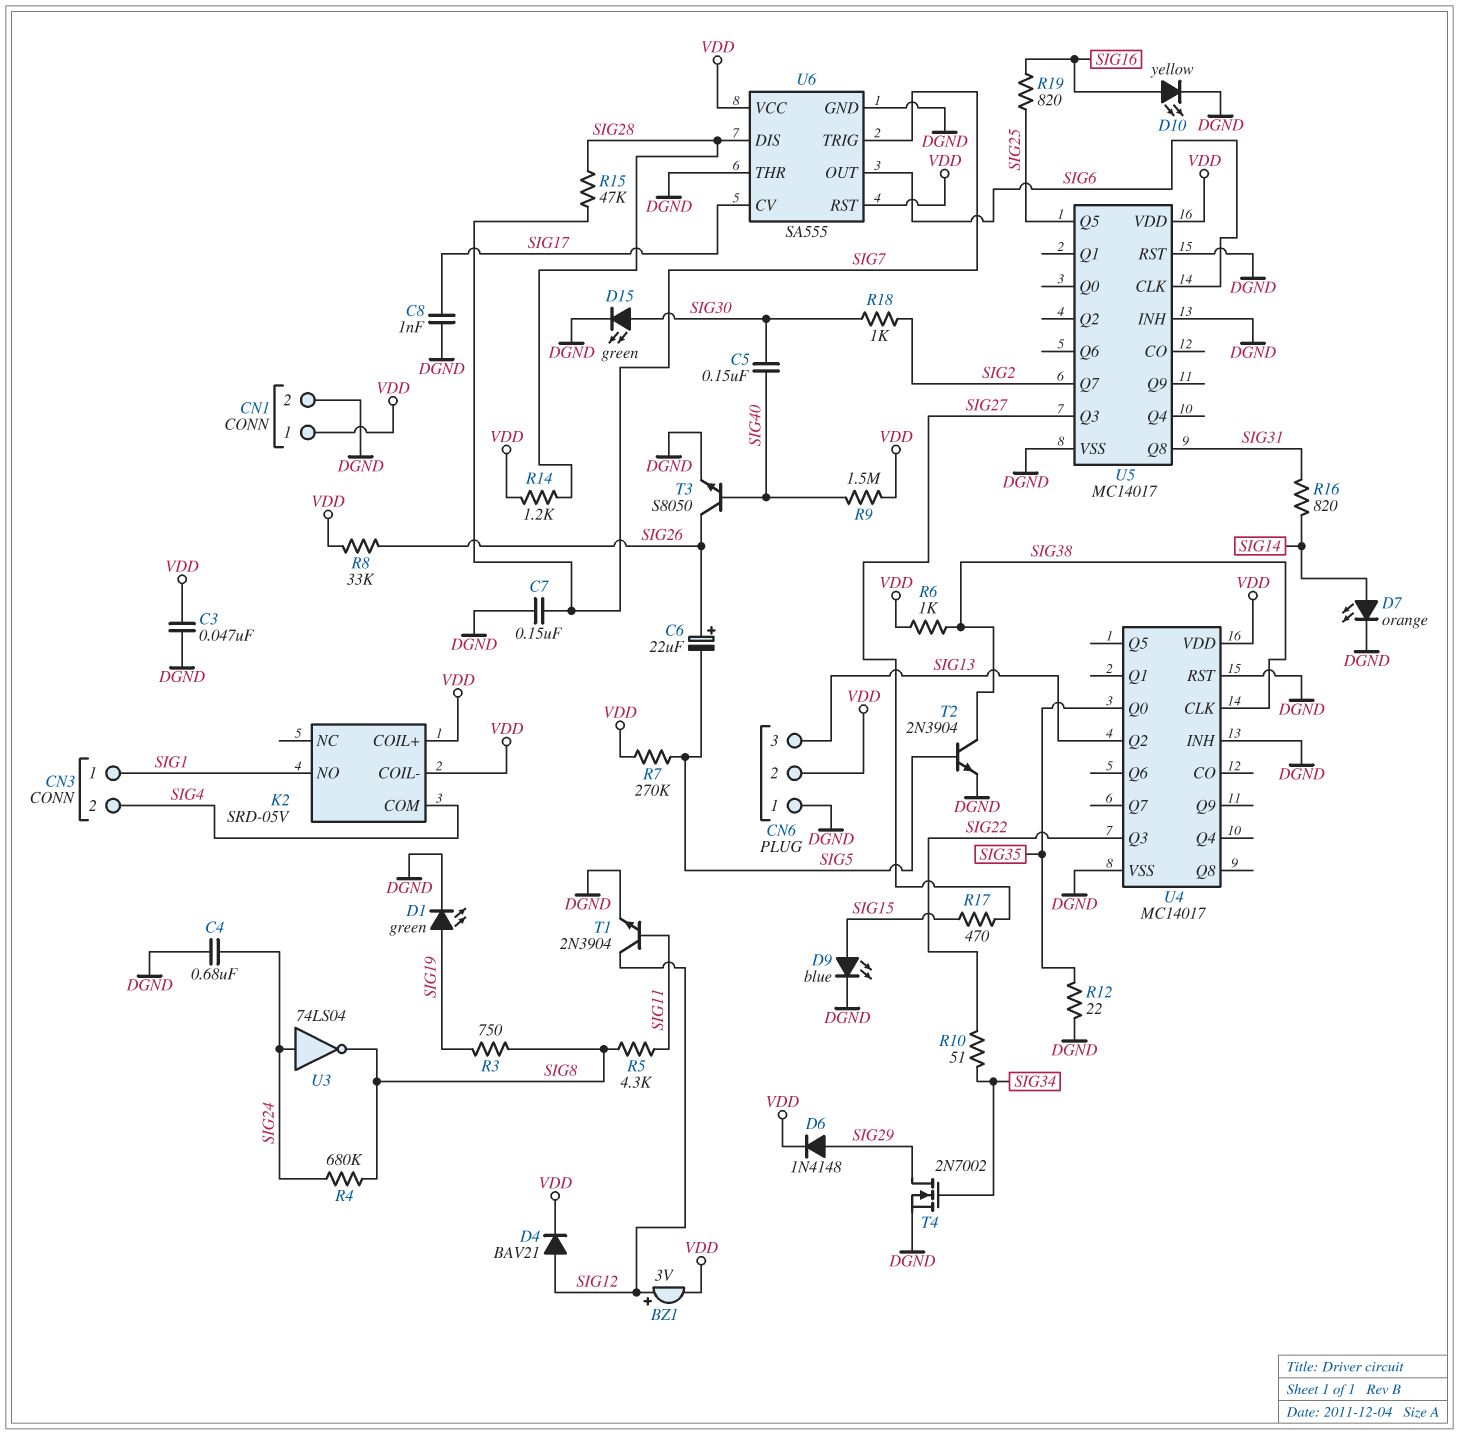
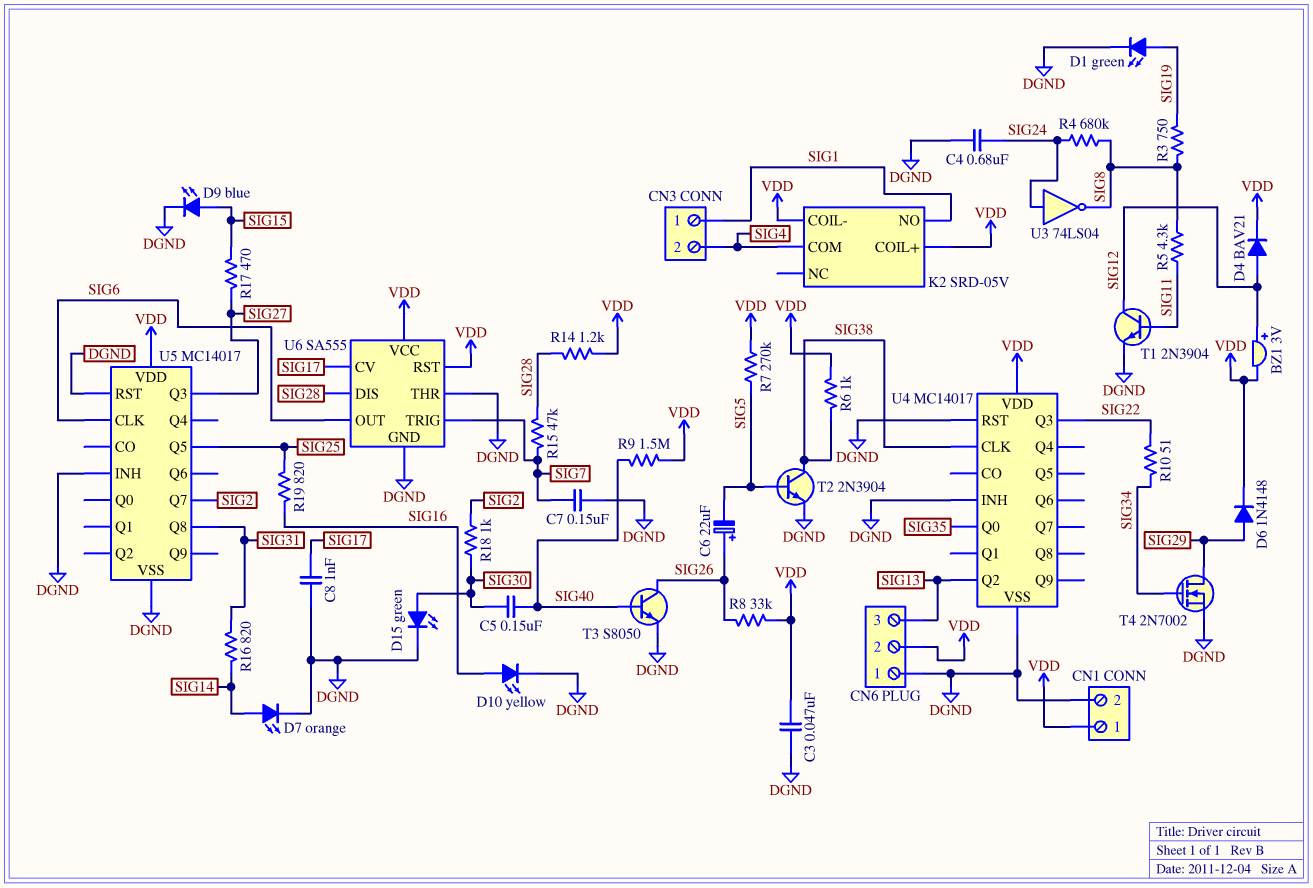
R12: 22 (DGND, SIG35) -> none

